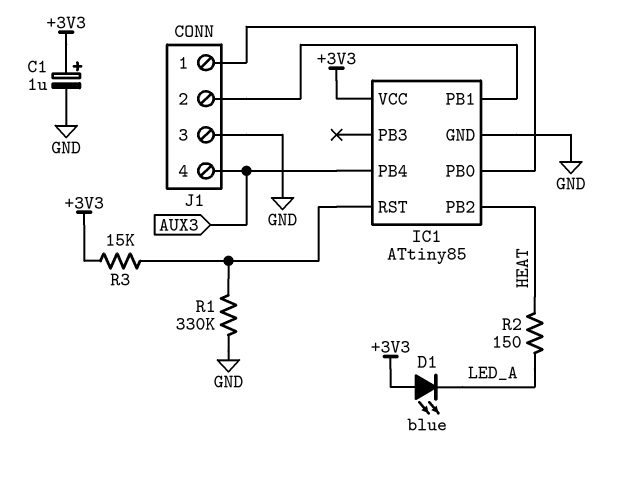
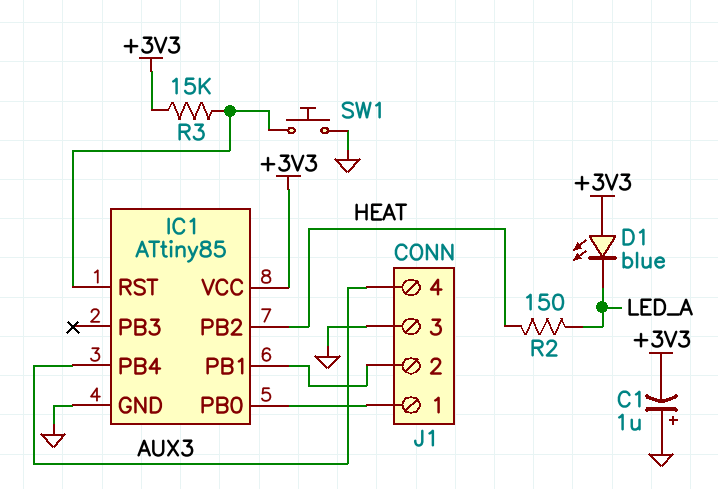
C1: 1uF (plus +3V3, minus GND) -> 1uF (plus GND, minus +3V3)
R1: 330k (GND, IC1/RST) -> none
SW1: none -> button (GND, IC1/RST)

